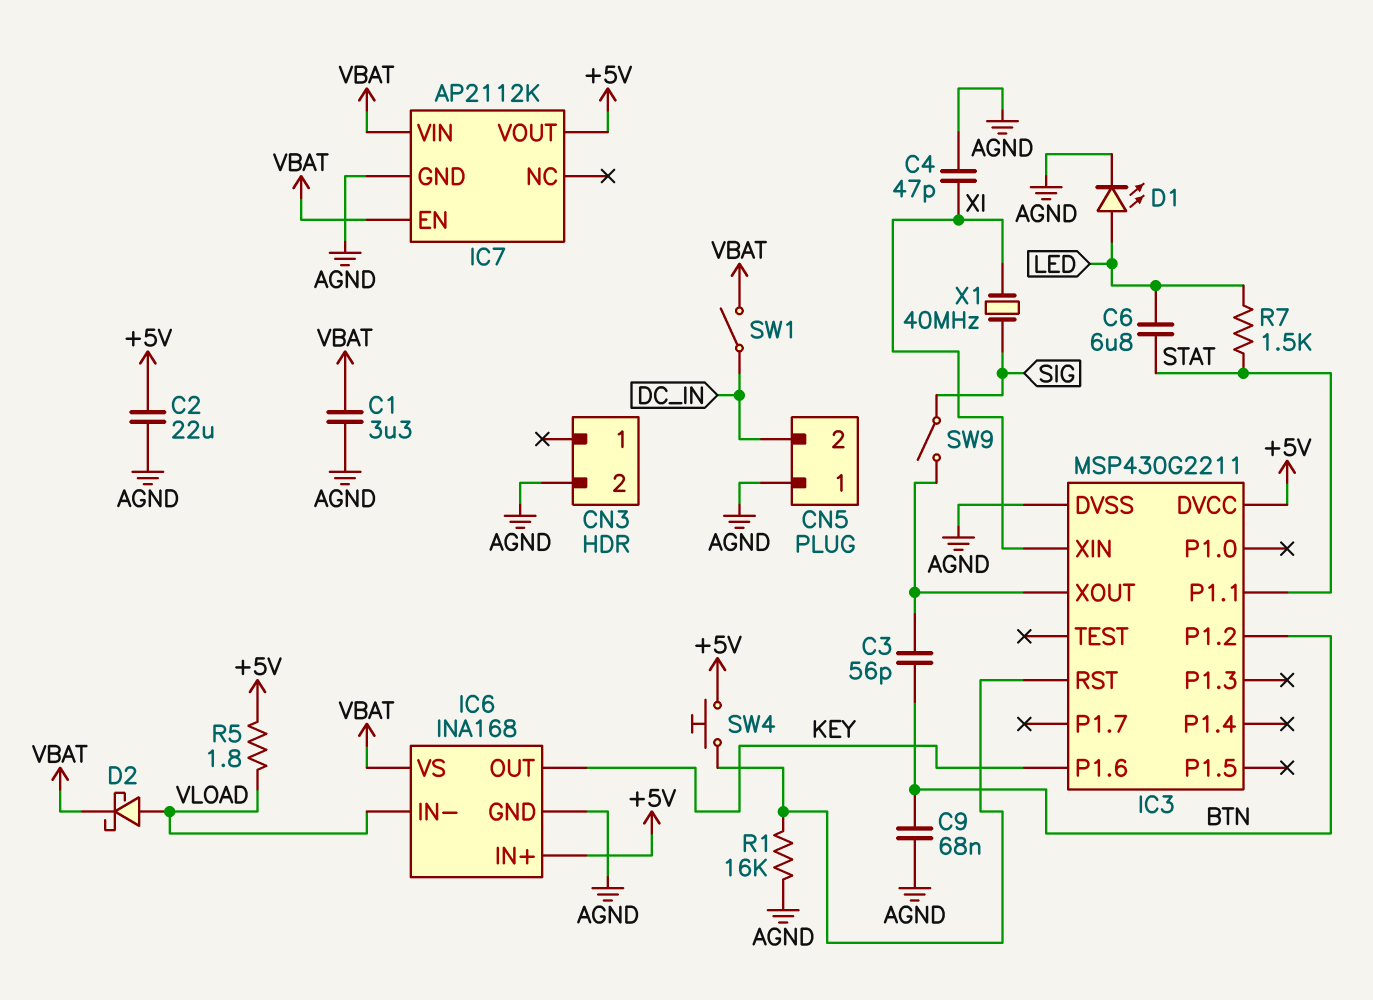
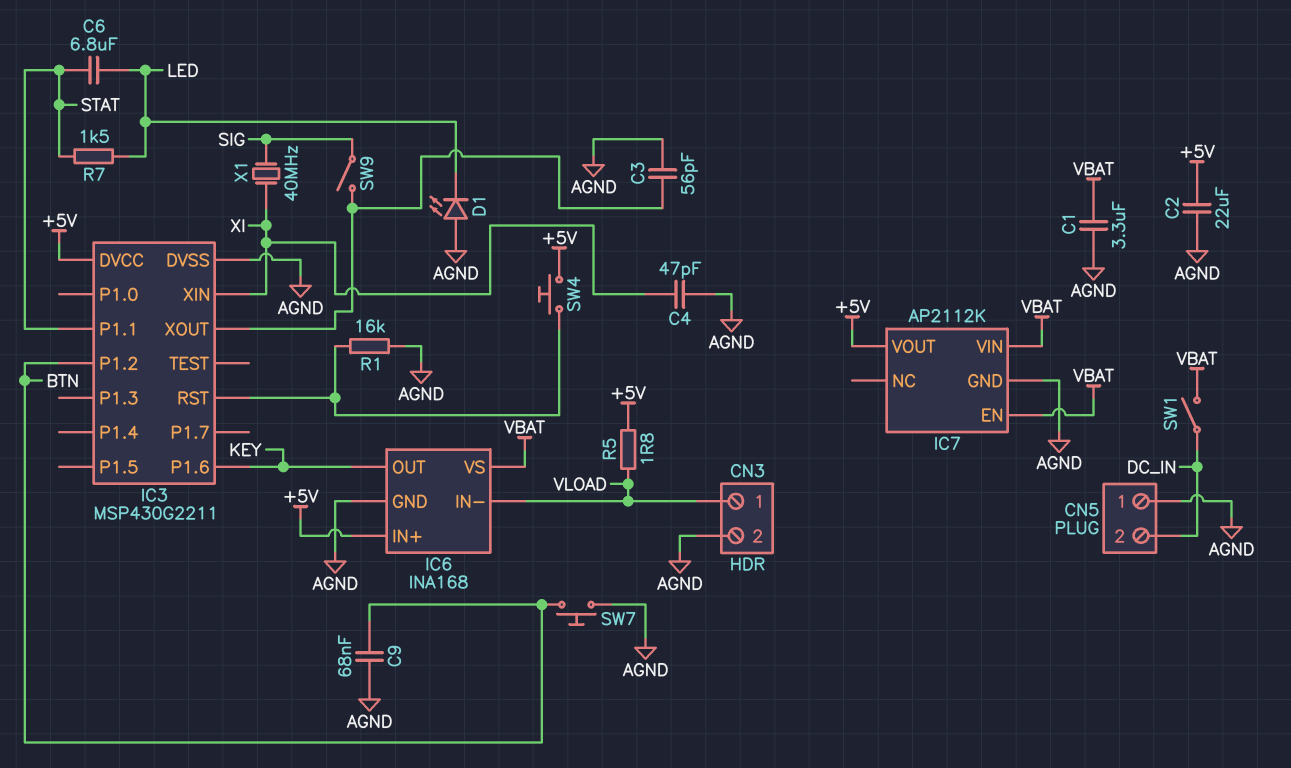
C3: 56pF (BTN, IC3/XOUT) -> 56pF (AGND, IC3/XOUT)
CN3 pin 1: none -> VLOAD
D1: LED (A LED, K AGND) -> LED (A AGND, K LED)
D2: schottky (A VLOAD, K VBAT) -> none
SW7: none -> button (AGND, BTN)

